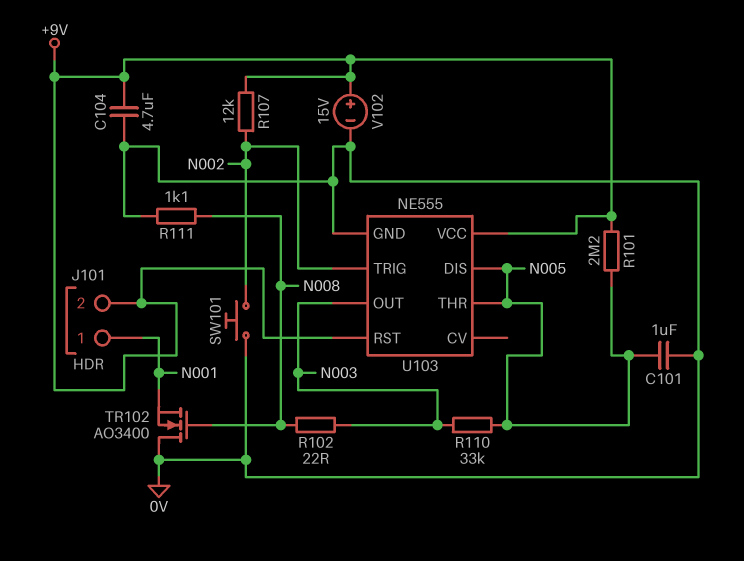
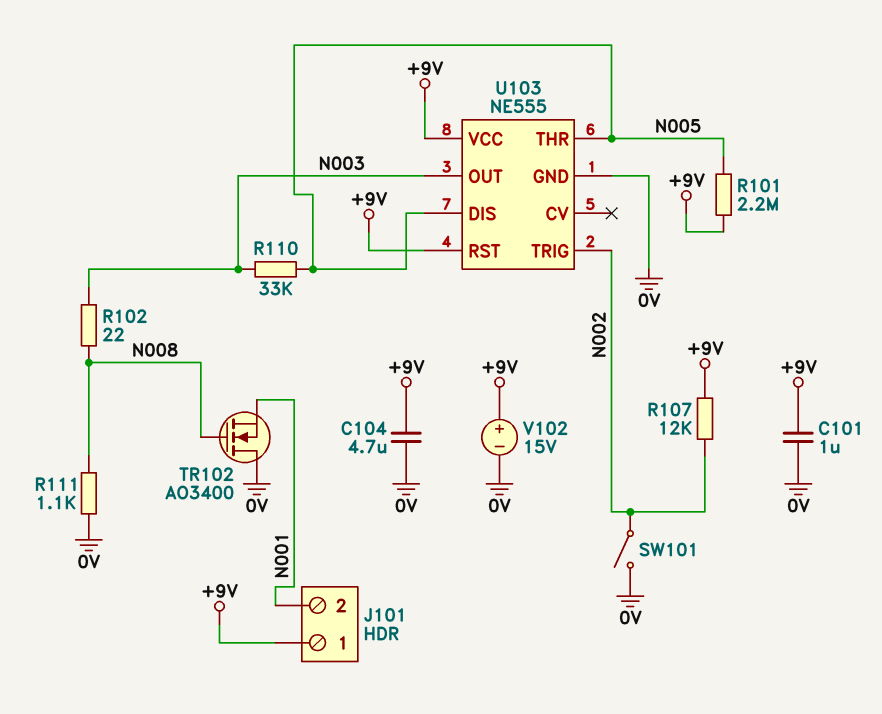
C101: 1uF (0V, N005) -> 1uF (+9V, 0V)
J101 pin 1: N001 -> +9V
J101 pin 2: +9V -> N001
SW101: button (0V, N002) -> switch (0V, N002)

